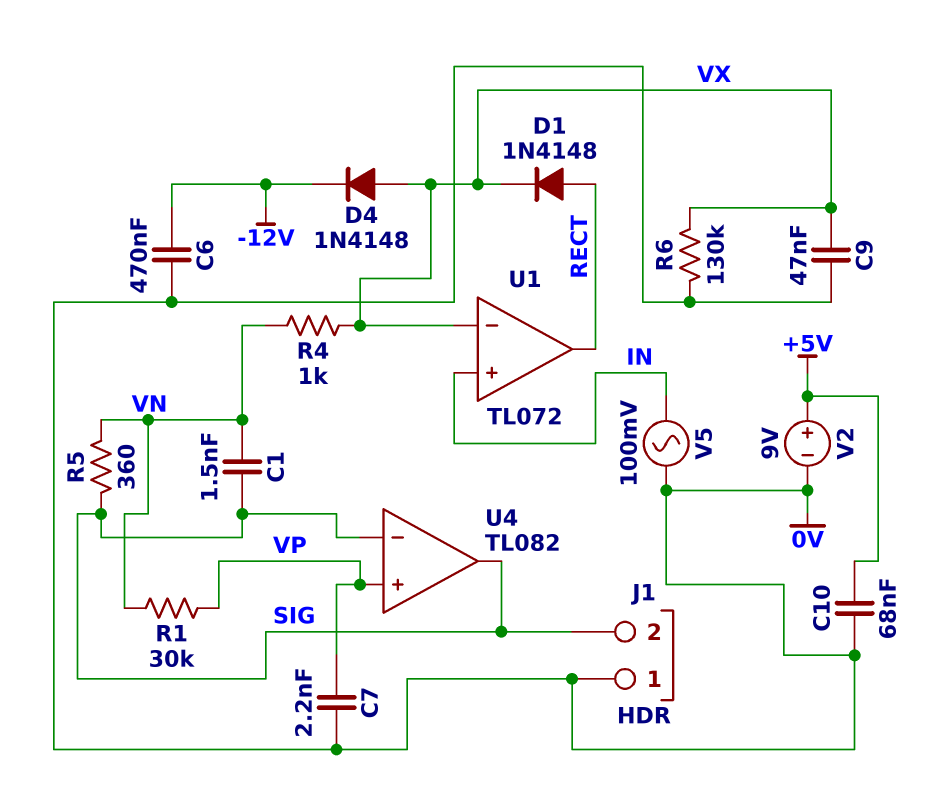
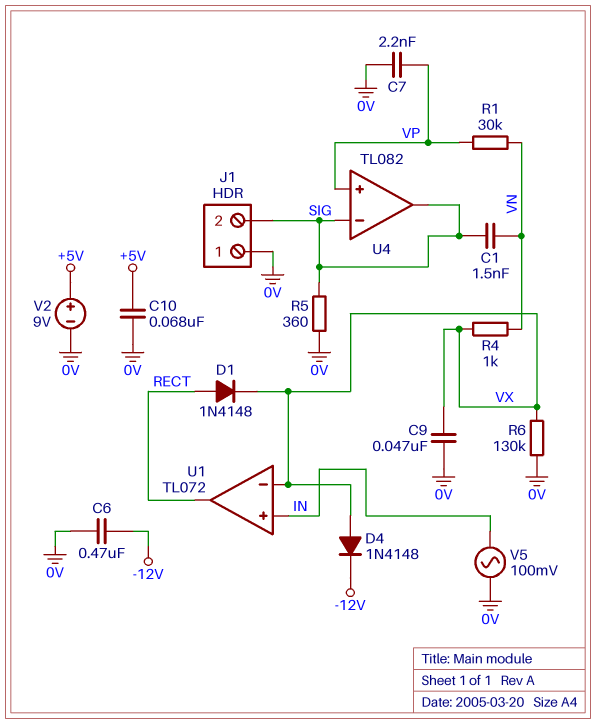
R5: 360 (SIG, VN) -> 360 (0V, SIG)

